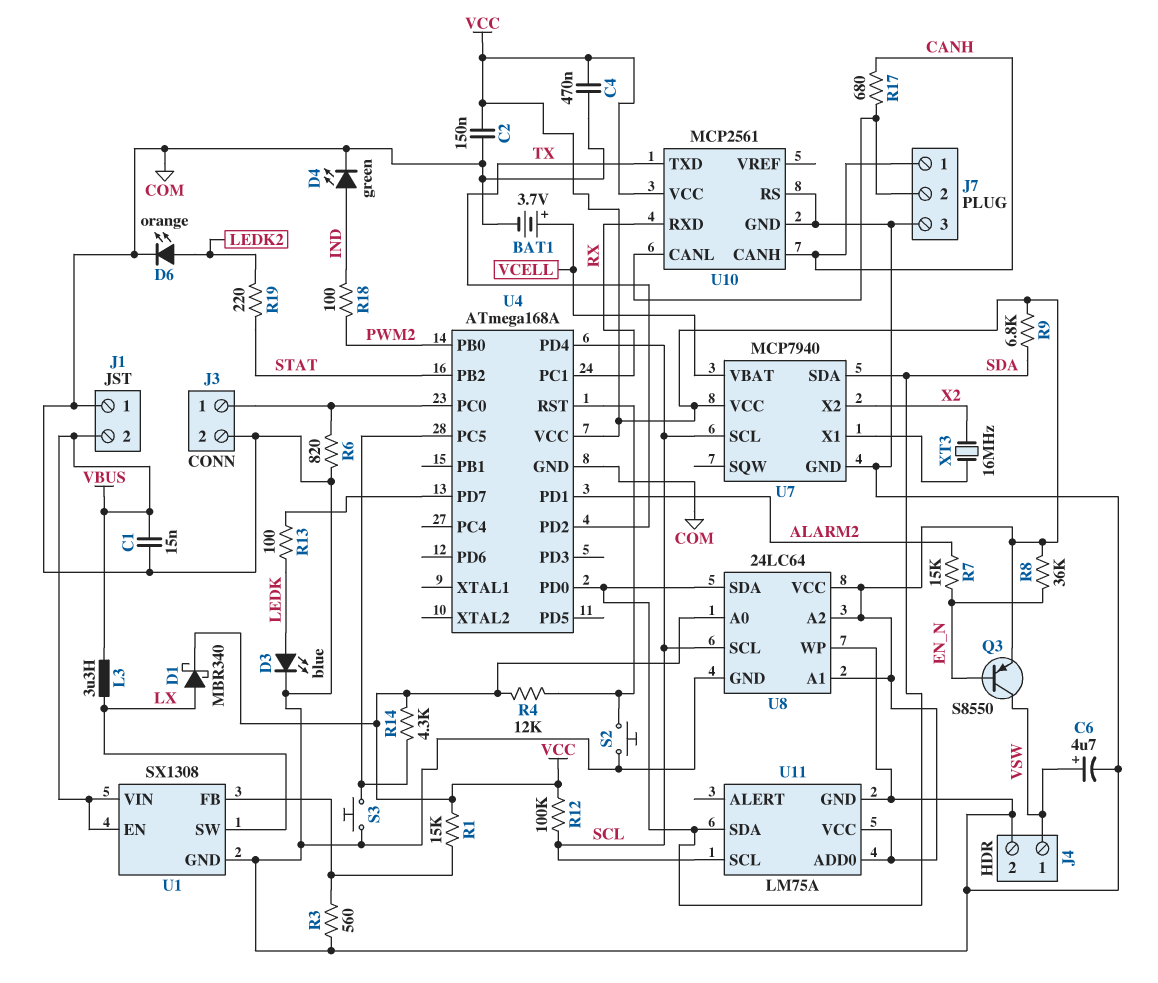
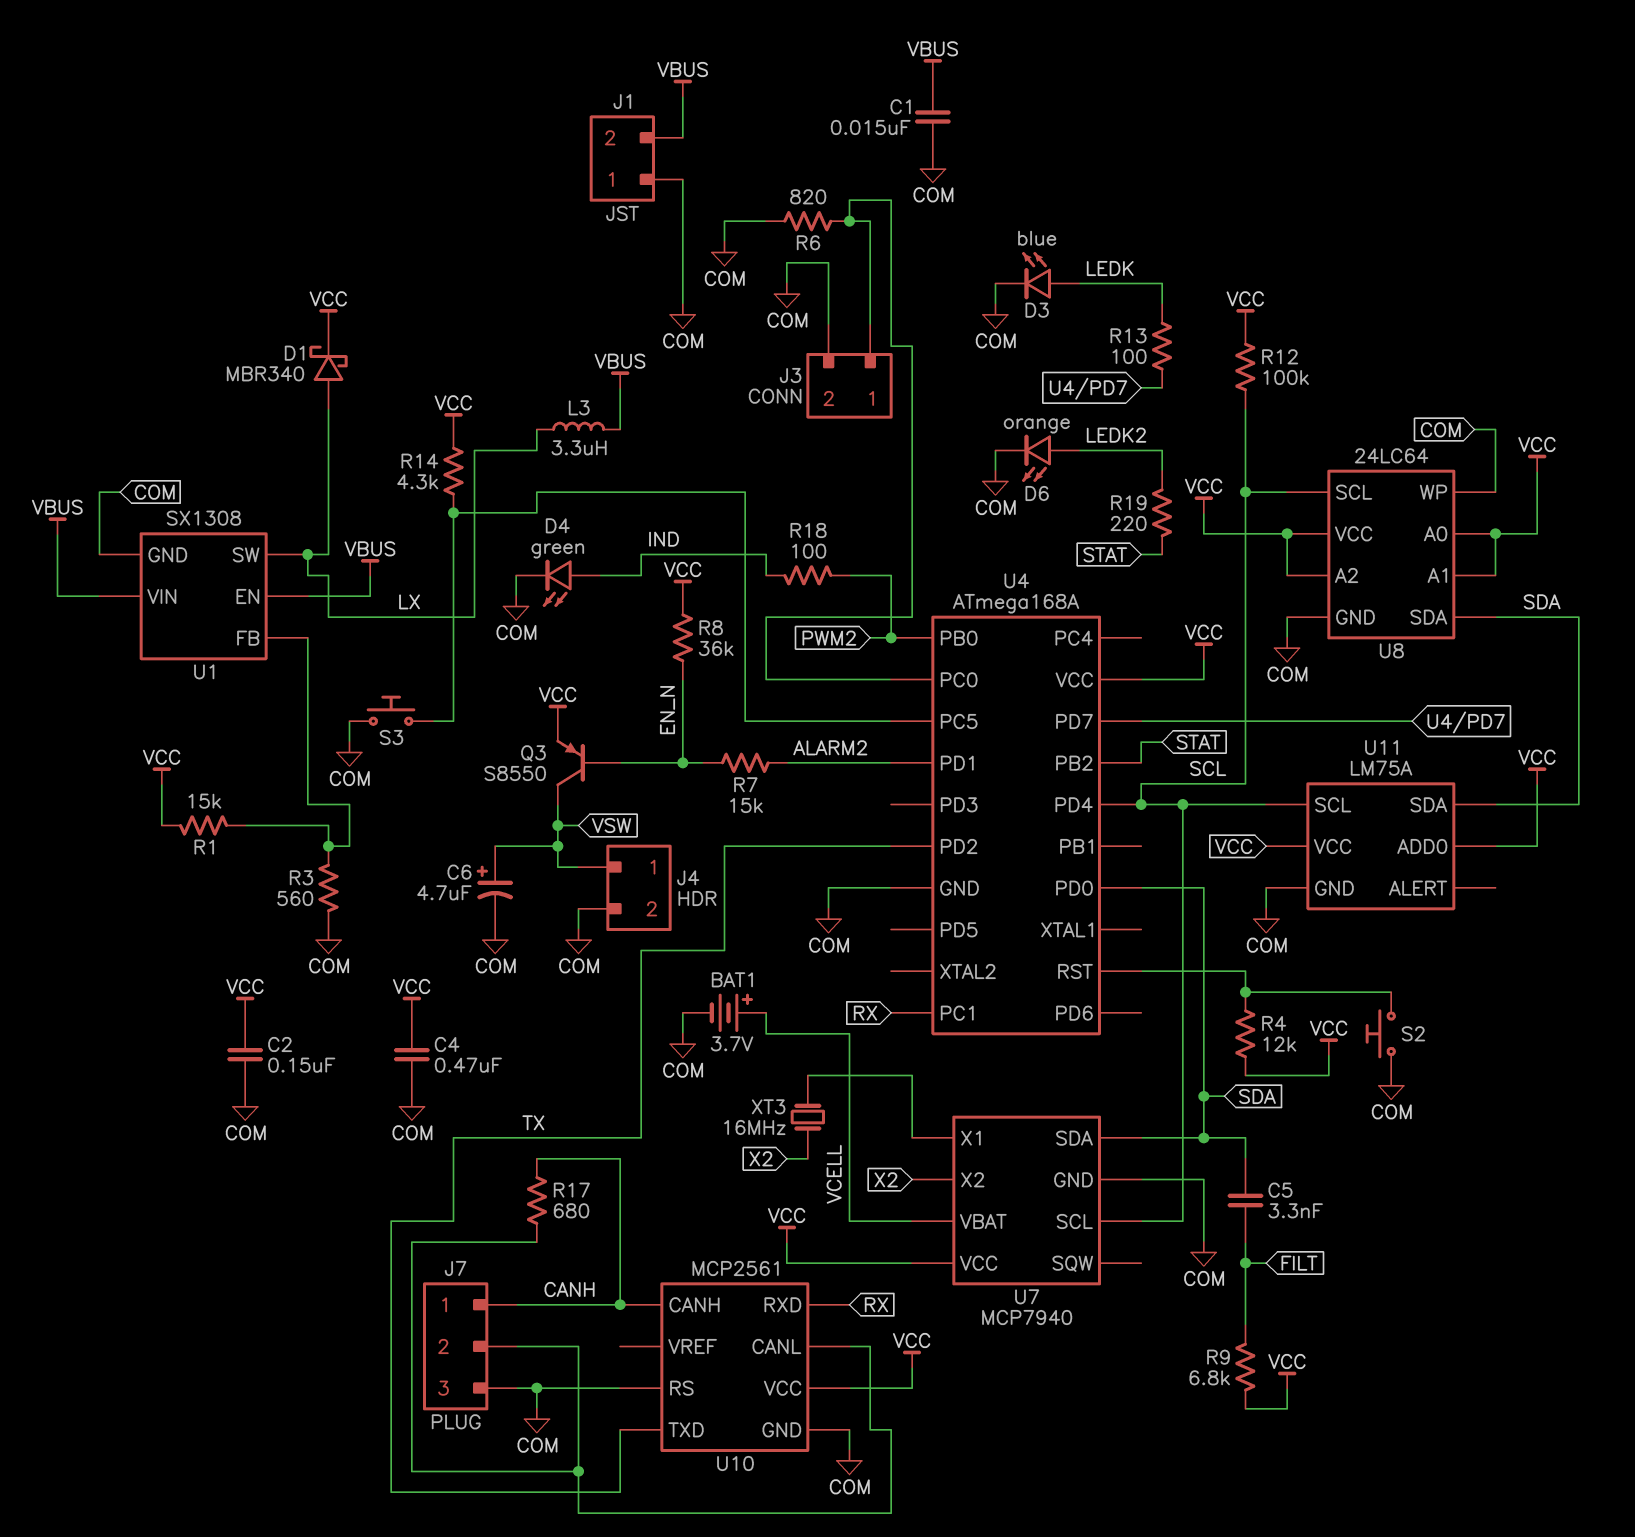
C5: none -> 3.3nF (FILT, SDA)
R9: 6.8k (SDA, VCC) -> 6.8k (FILT, VCC)

